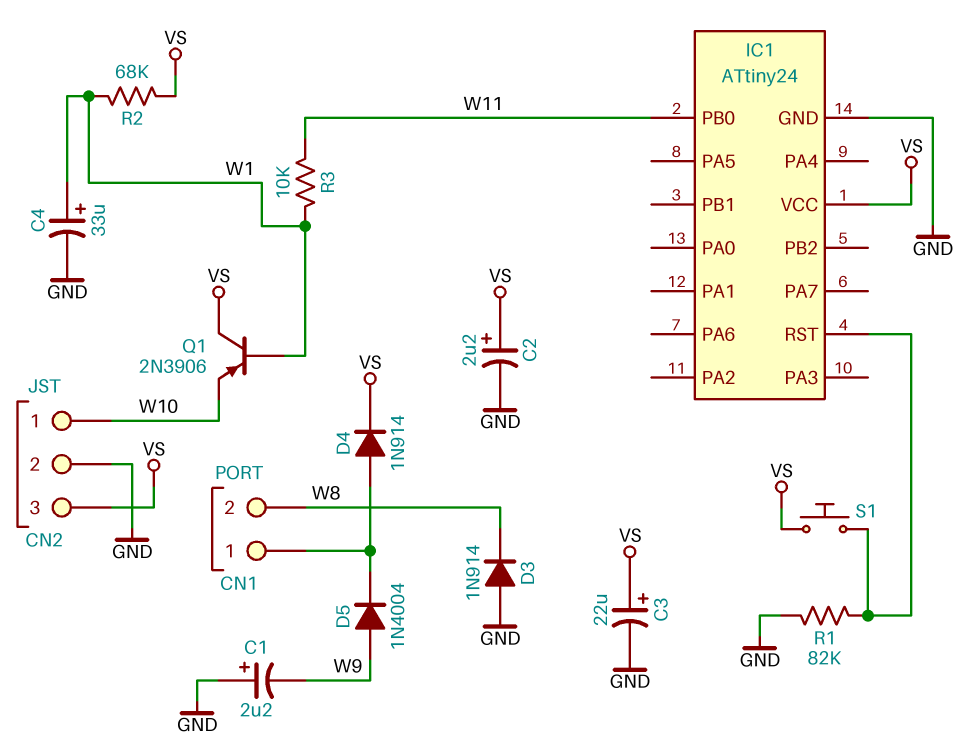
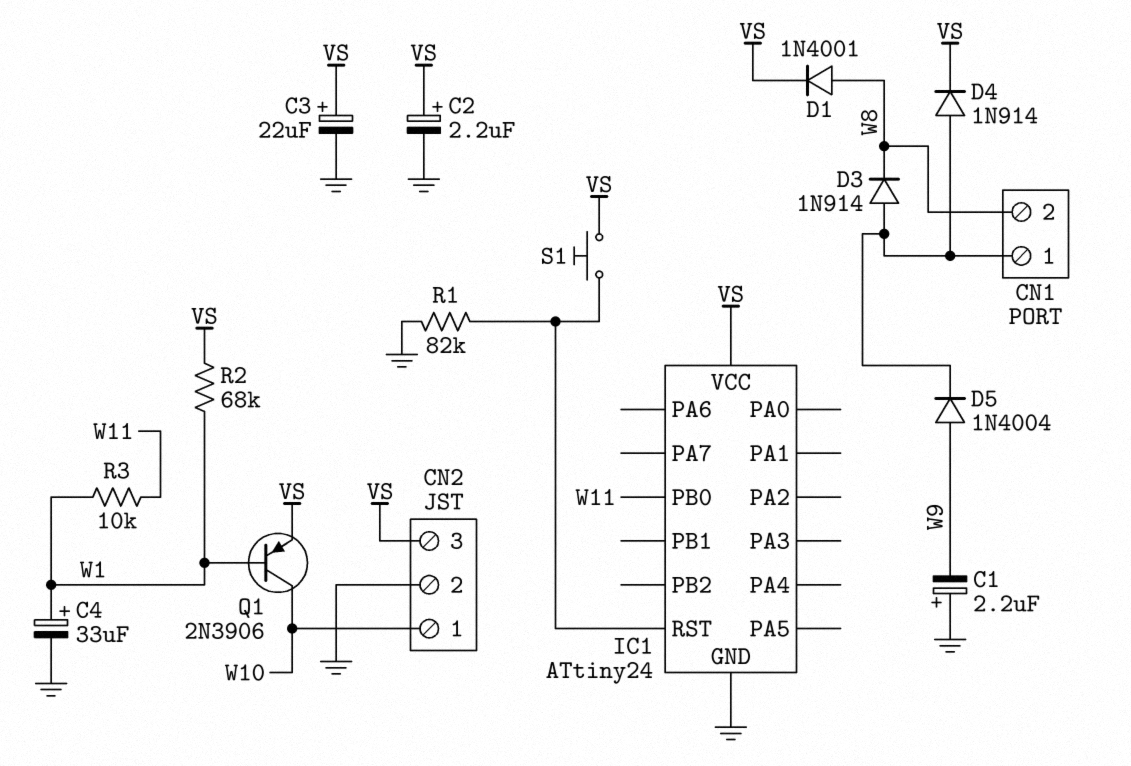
D1: none -> diode 1N4001 (A W8, K VS)
D3: diode 1N914 (A GND, K W8) -> diode 1N914 (A CN1/1, K W8)
Q1: PNP 2N3906 (B W1, C VS, E W10) -> PNP 2N3906 (B W1, C W10, E VS)

